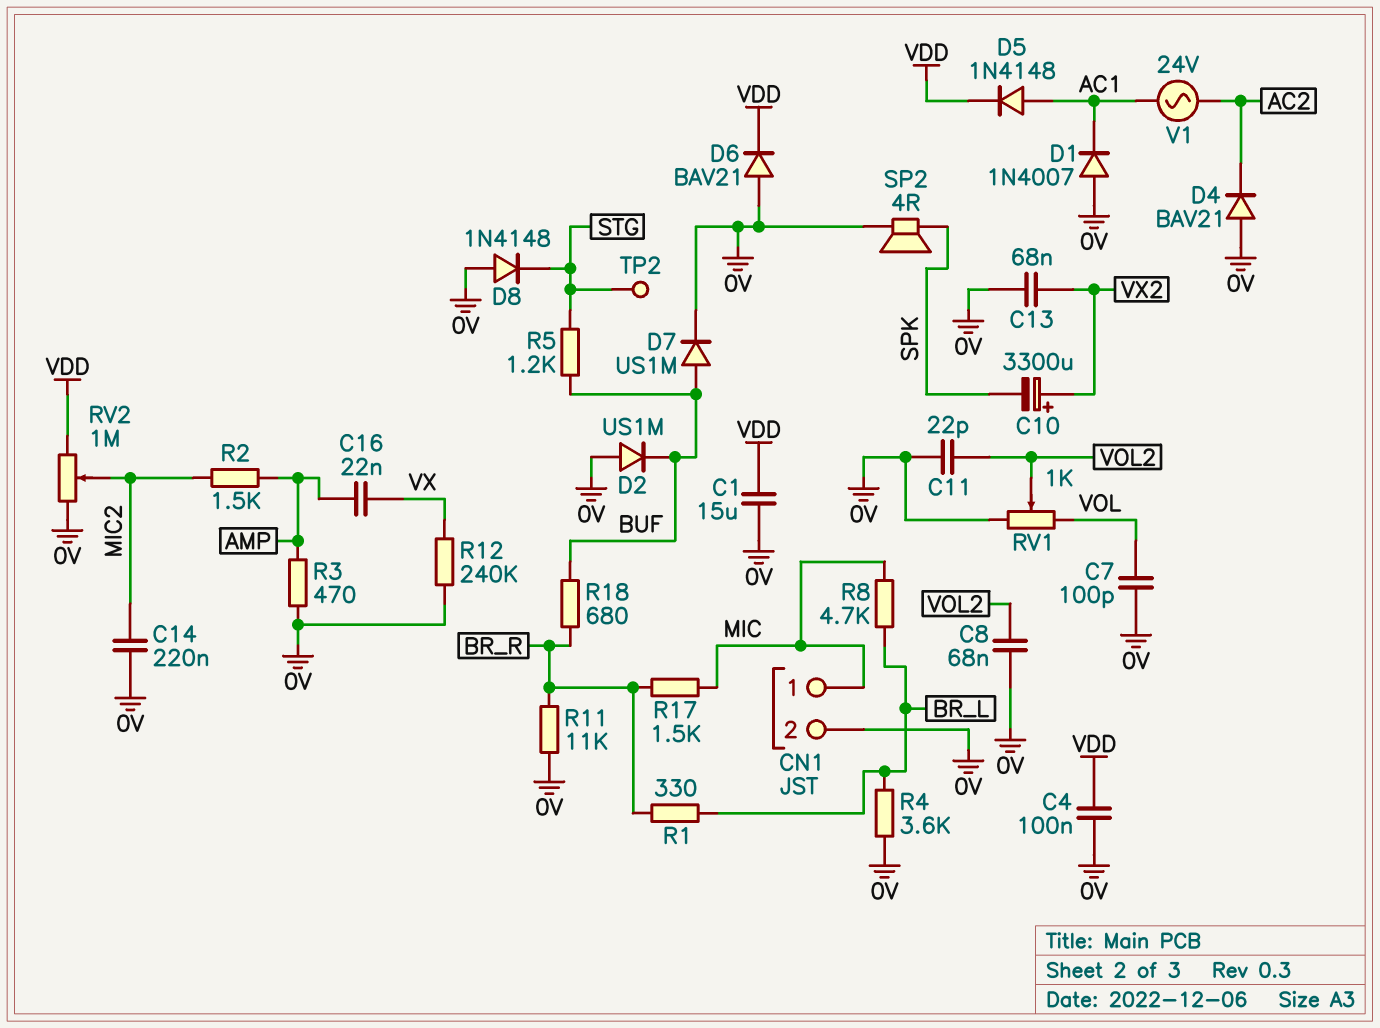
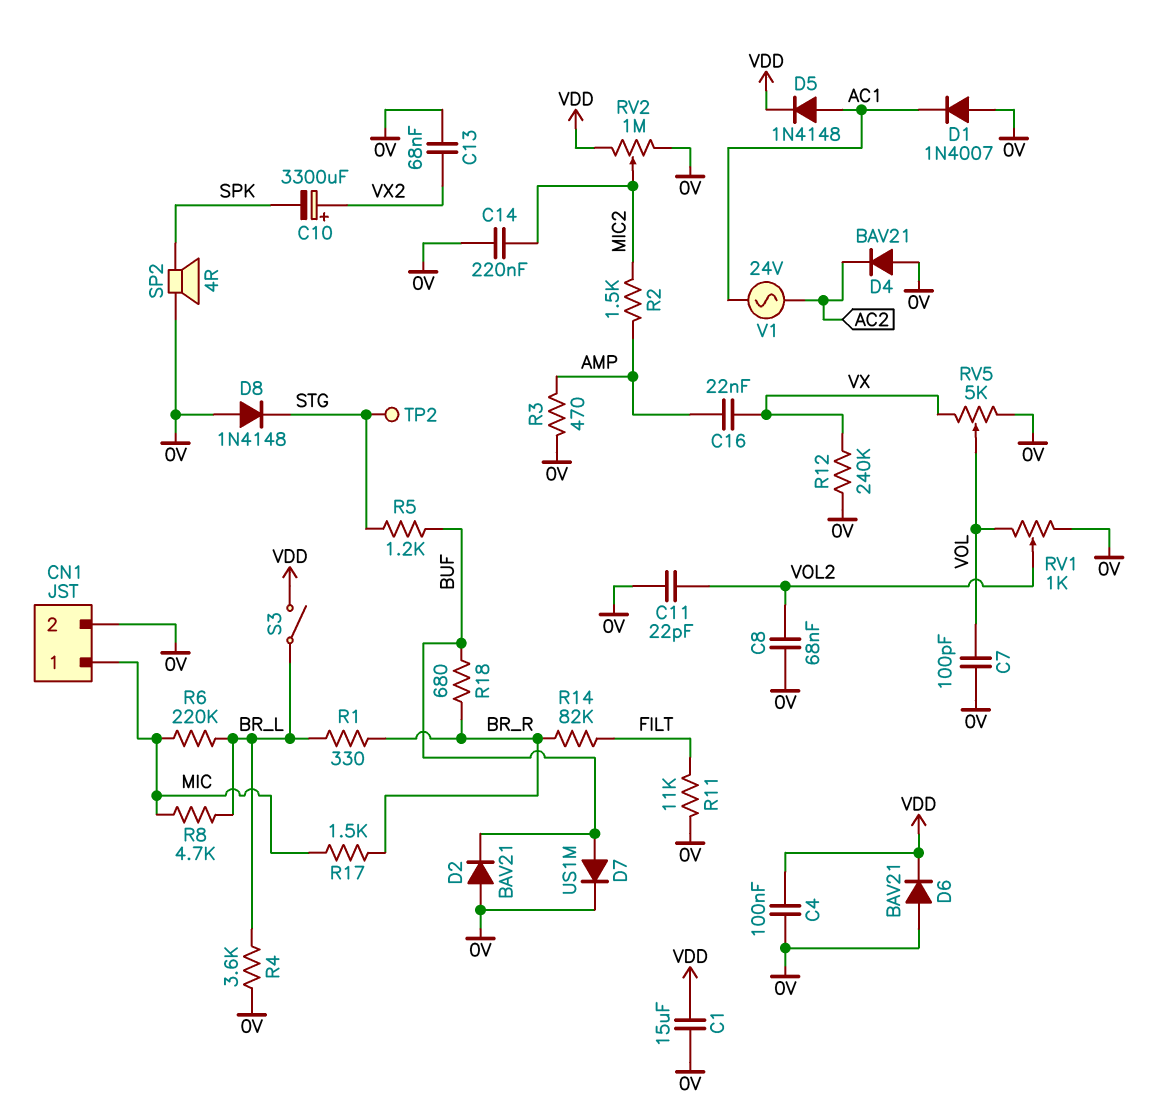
D2: diode US1M (A 0V, K BUF) -> diode BAV21 (A 0V, K BUF)
R6: none -> 220k (BR_L, MIC)
R11: 11k (0V, BR_R) -> 11k (0V, FILT)
R14: none -> 82k (BR_R, FILT)
RV5: none -> 5k (0V, VX, wiper VOL)
S3: none -> switch (BR_L, VDD)

